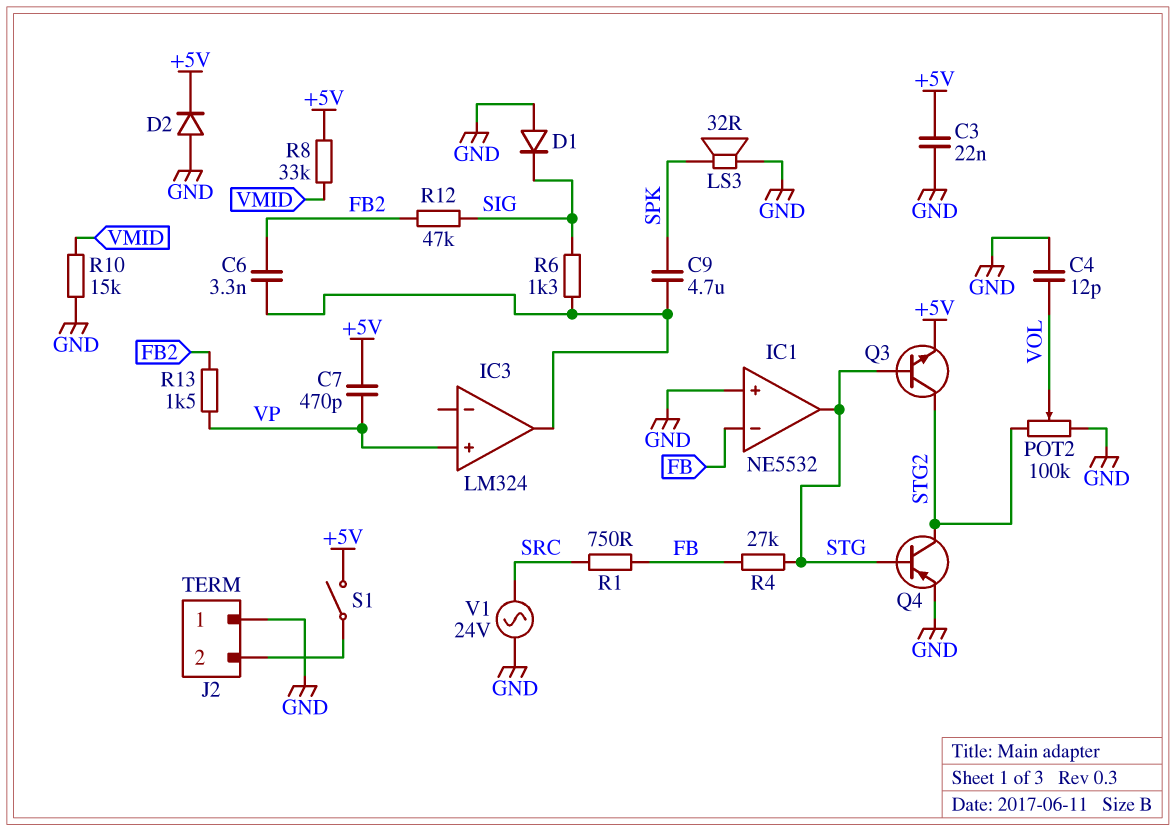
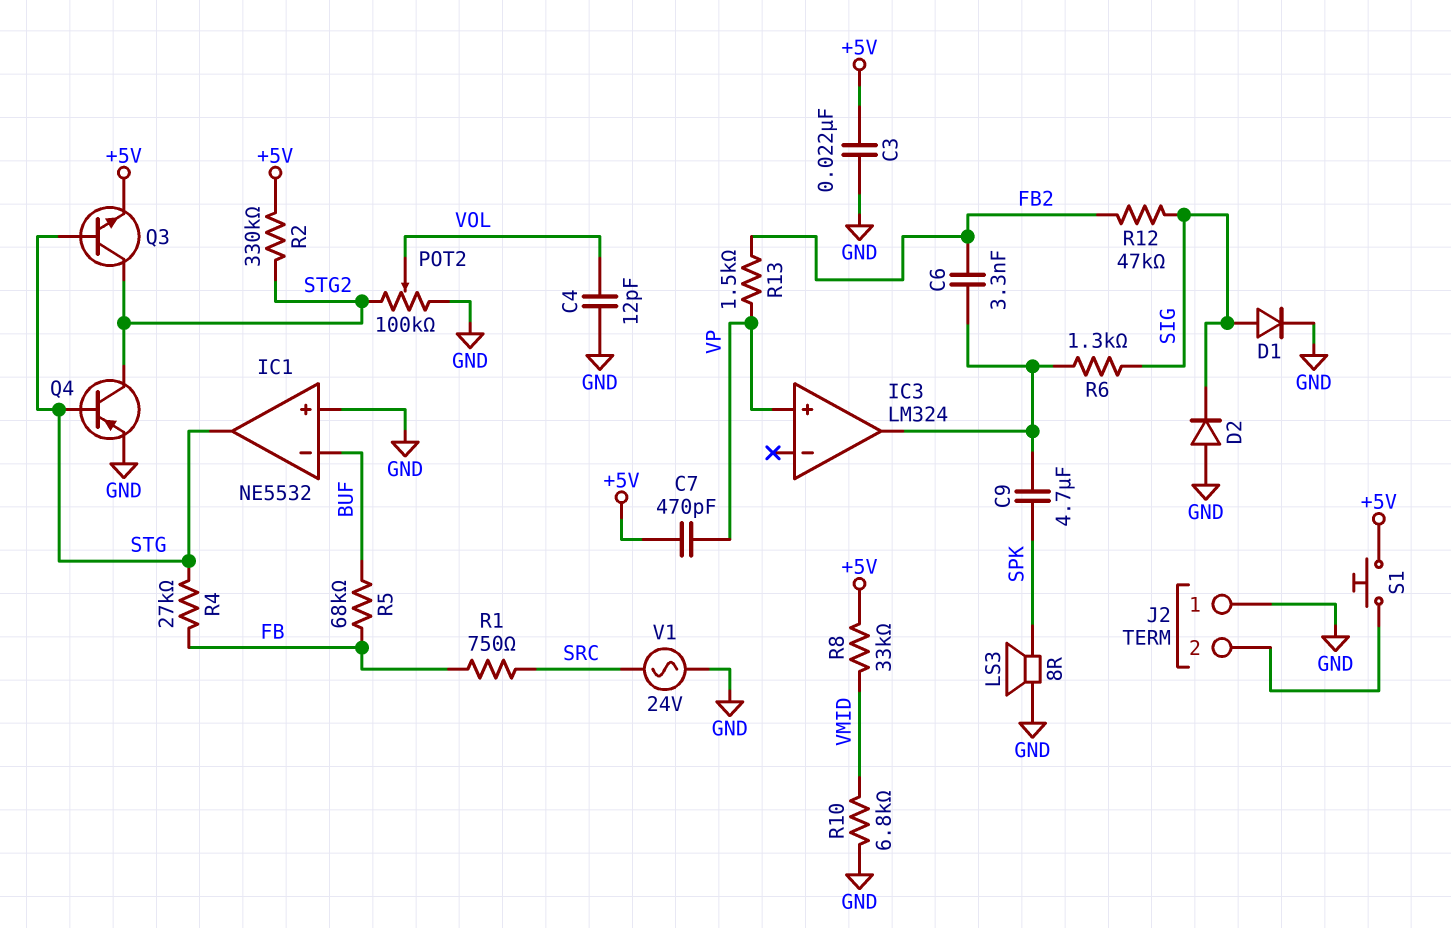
D1: diode (A GND, K SIG) -> diode (A SIG, K GND)
D2: diode (A GND, K +5V) -> diode (A GND, K SIG)
IC1 pin in-: FB -> BUF
LS3: speaker 32R (GND, SPK) -> speaker 8R (GND, SPK)
R2: none -> 330k (+5V, STG2)
R5: none -> 68k (BUF, FB)
R10: 15k (GND, VMID) -> 6.8k (GND, VMID)
S1: switch (+5V, J2/2) -> button (+5V, J2/2)

